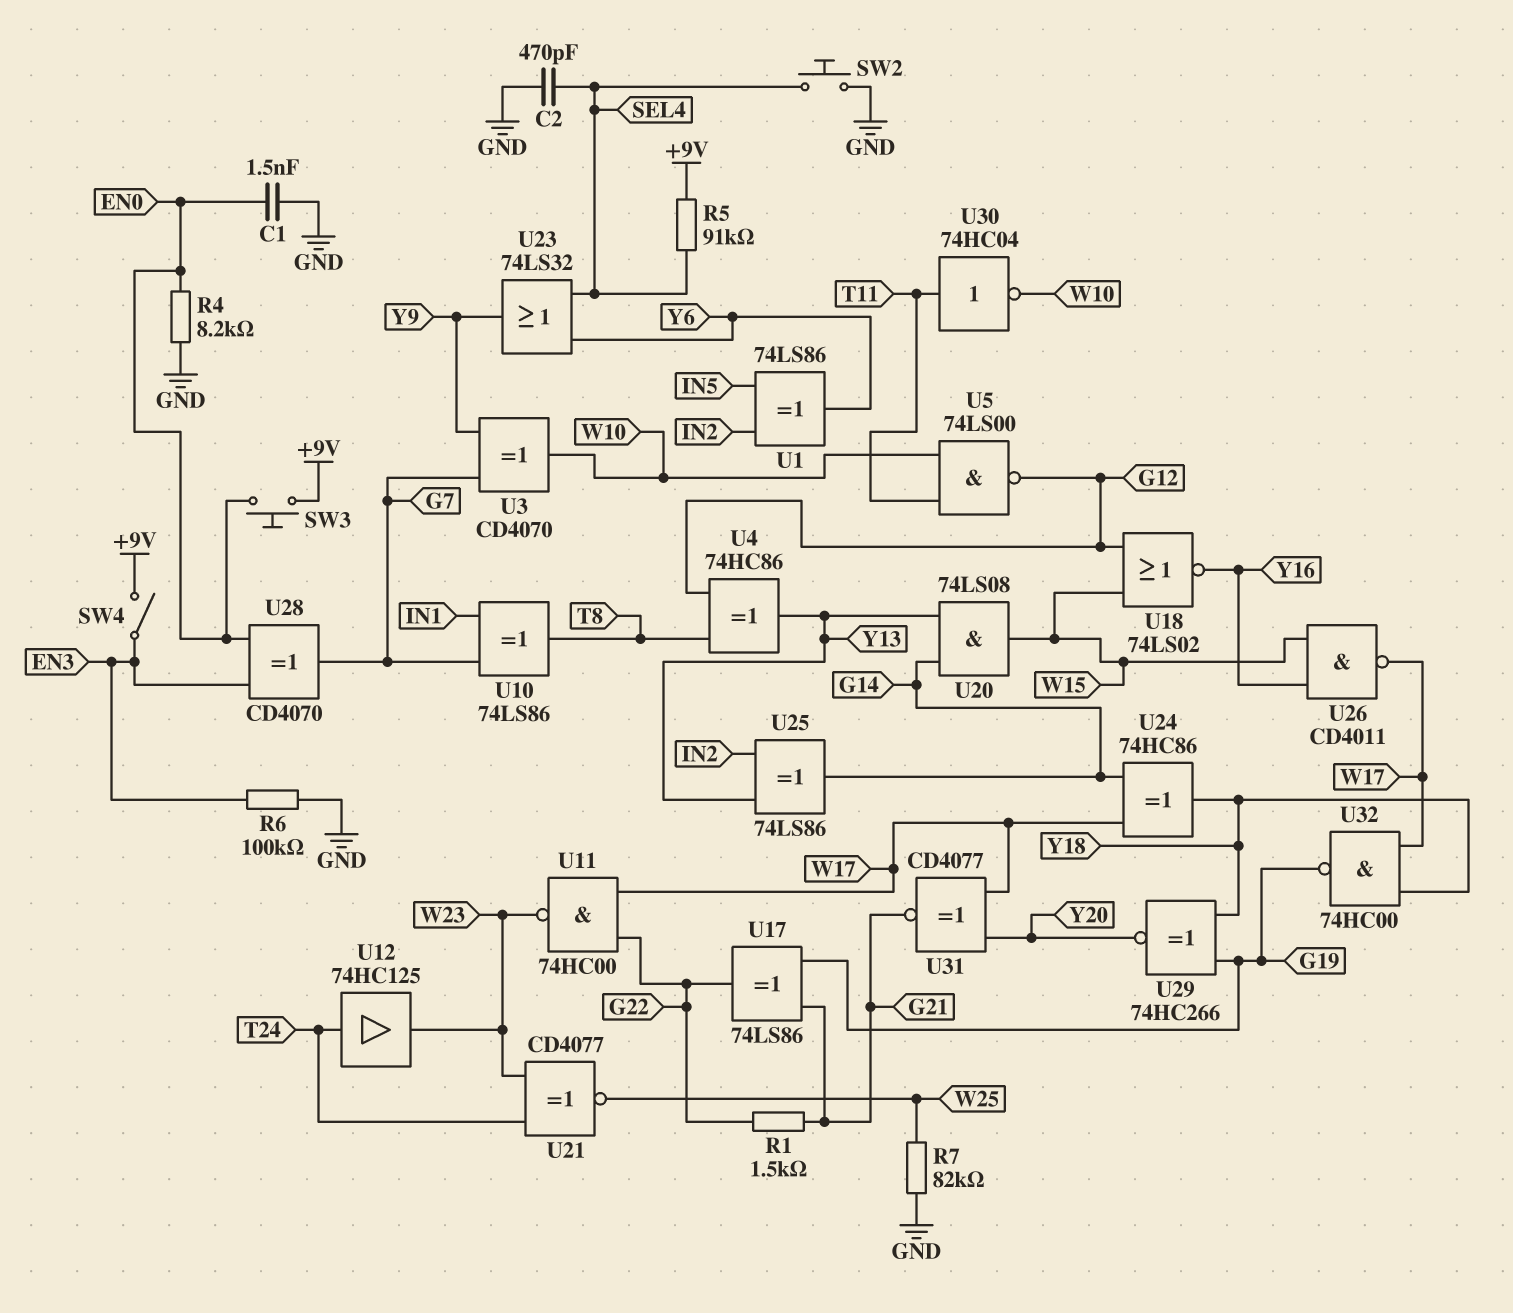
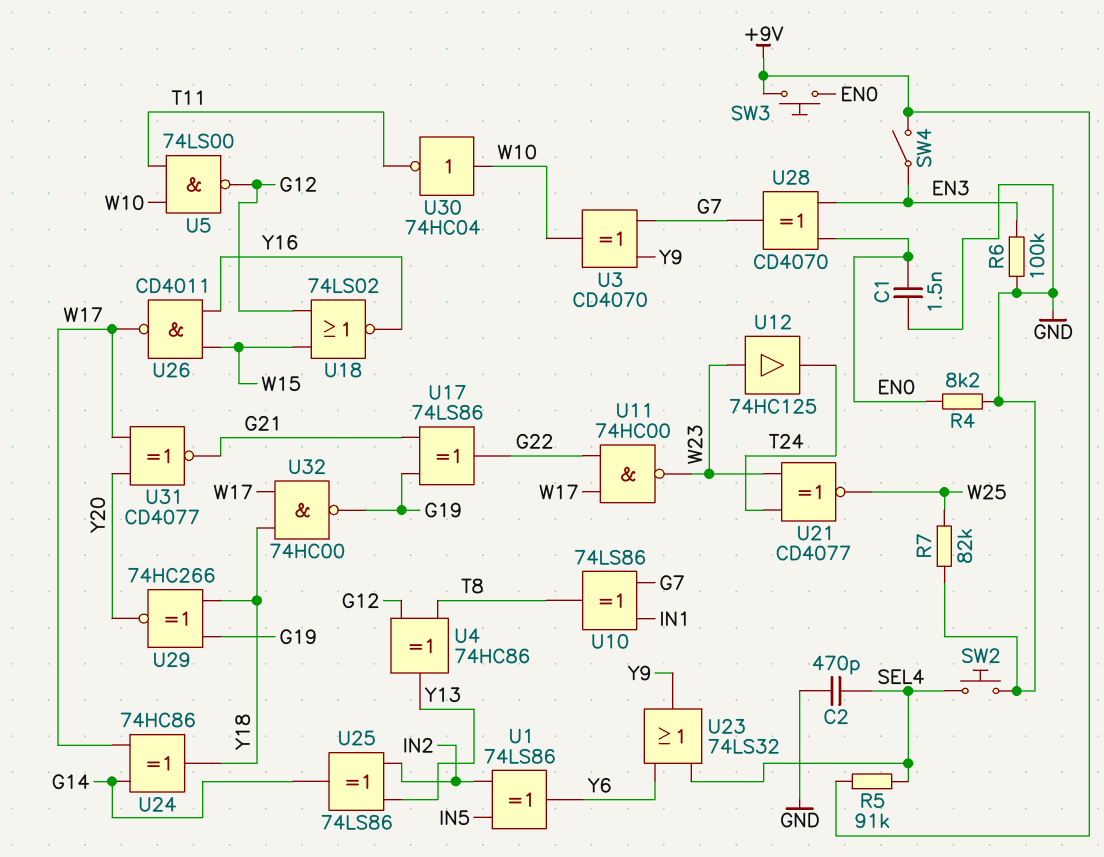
R1: 1.5k (G21, G22) -> none
U12: buffer 74HC125 (in T24, out W23) -> buffer 74HC125 (in W23, out T24)
U20: AND 74LS08 (in G14, in Y13, out W15) -> none
U30: NOT 74HC04 (in T11, out W10) -> NOT 74HC04 (in W10, out T11)

